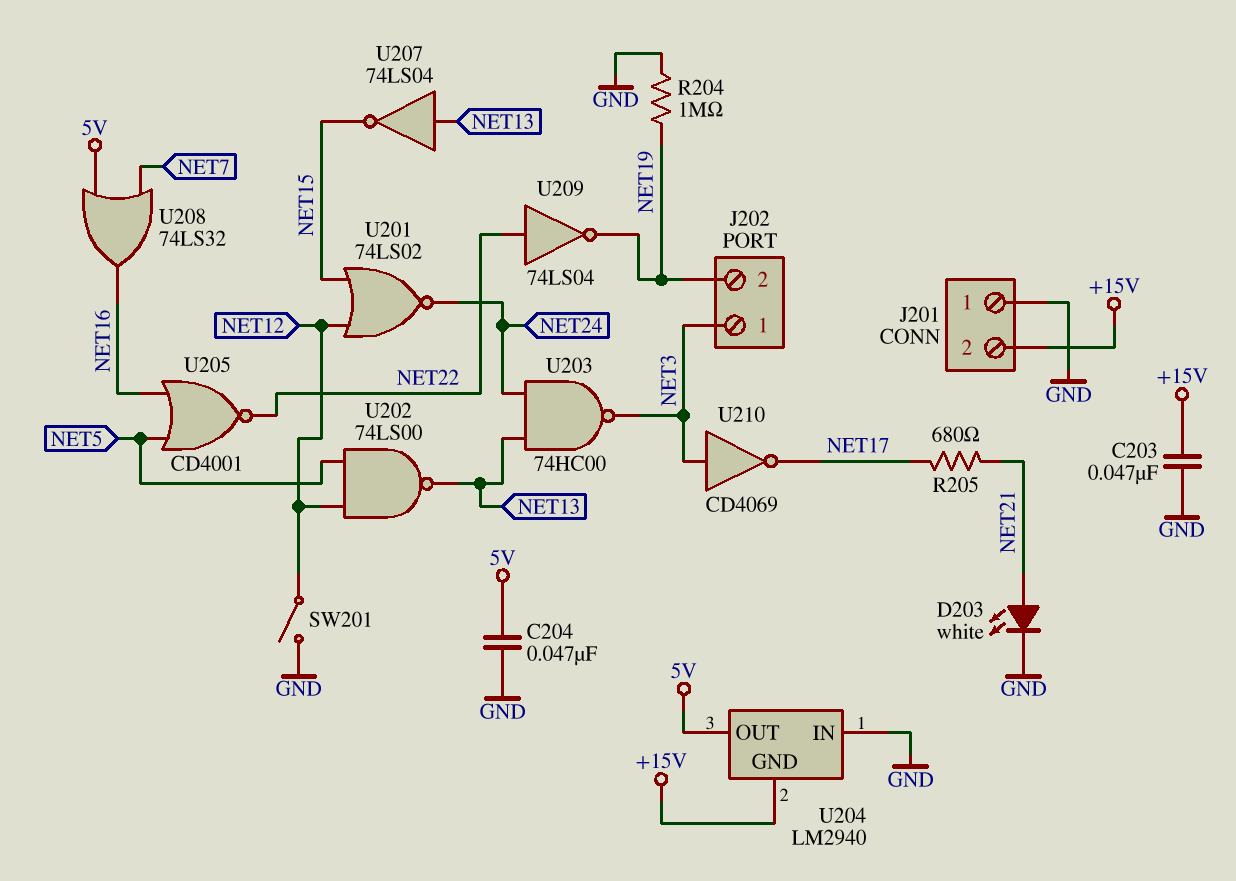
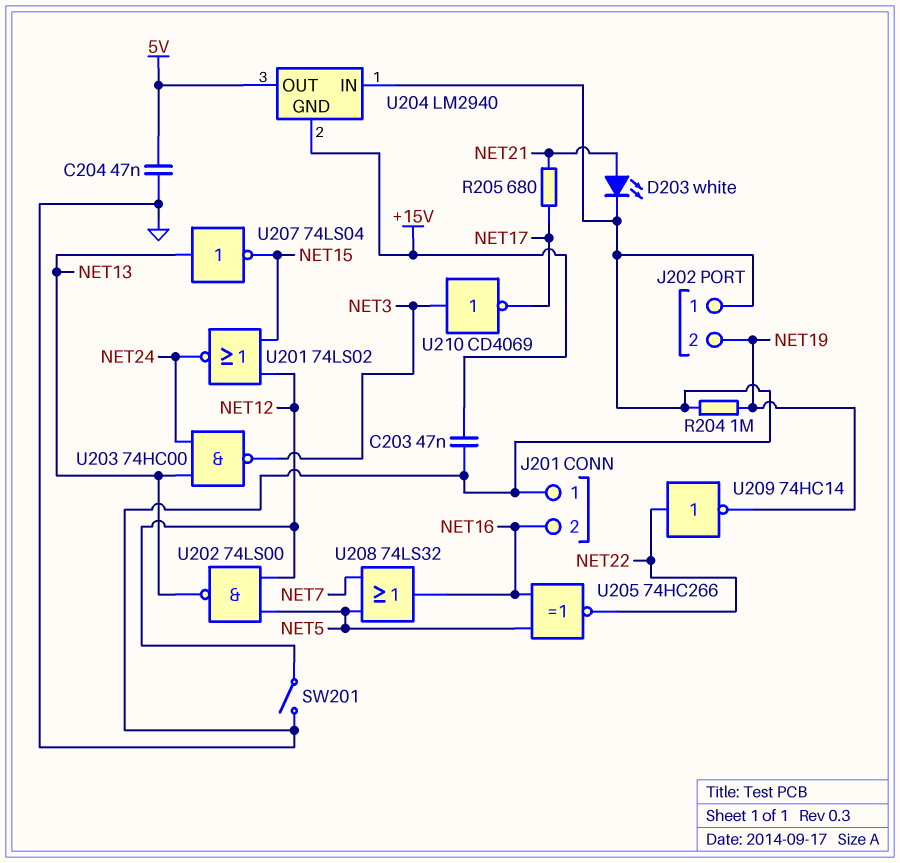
J201 pin 2: +15V -> NET16
J202 pin 1: NET3 -> GND
U205: NOR CD4001 (in NET5, in NET16, out NET22) -> XNOR 74HC266 (in NET5, in NET16, out NET22)
U208: OR 74LS32 (in 5V, in NET7, out NET16) -> OR 74LS32 (in NET5, in NET7, out NET16)
U209: NOT 74LS04 (in NET22, out NET19) -> NOT 74HC14 (in NET22, out NET19)

